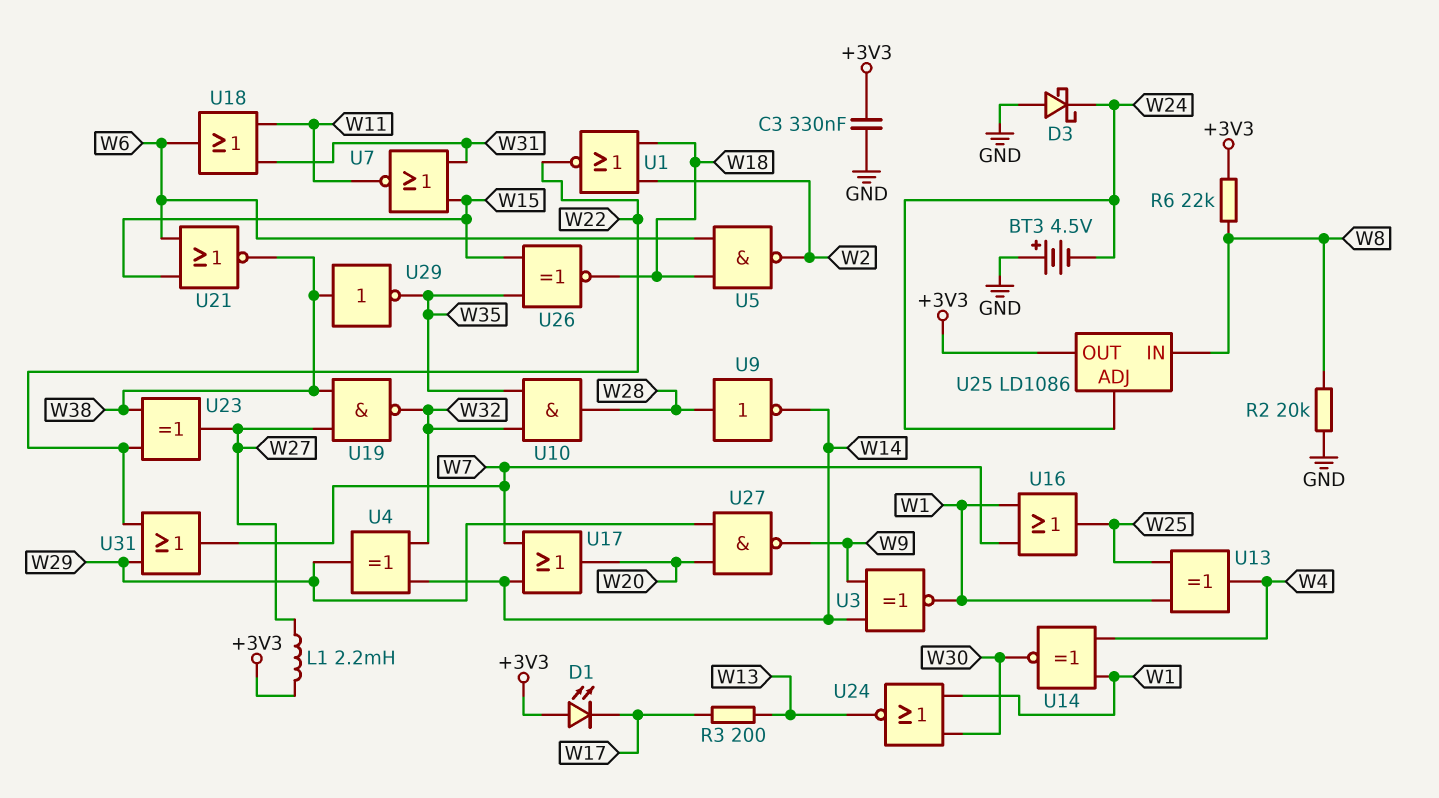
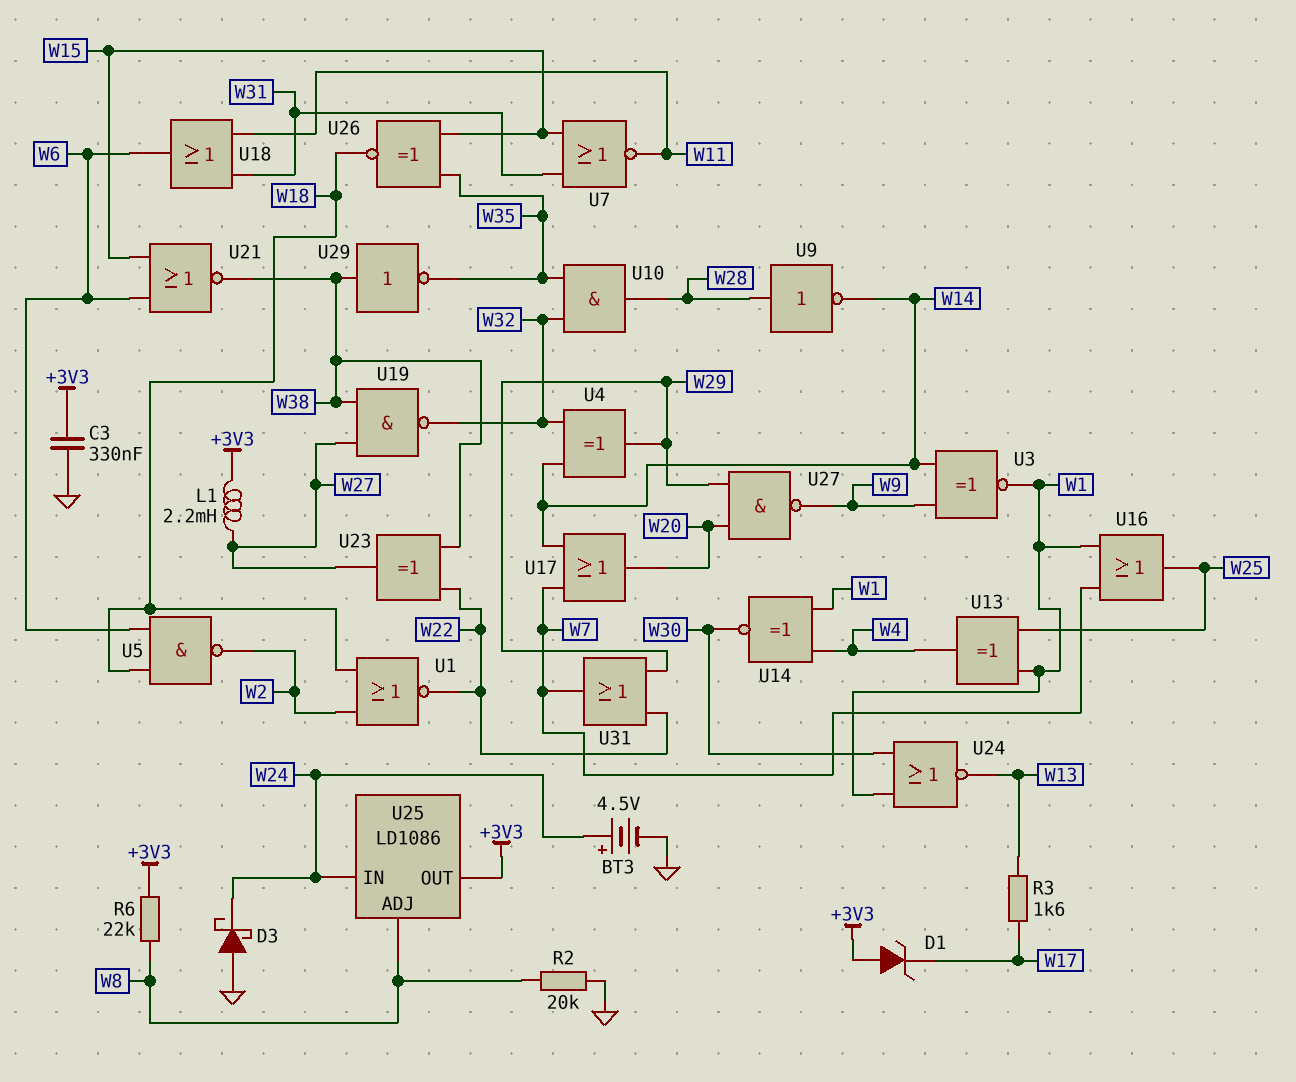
BT3: 4.5V (plus GND, minus W24) -> 4.5V (plus W24, minus GND)
D1: LED (A +3V3, K W17) -> zener (A +3V3, K W17)
R3: 200 (W13, W17) -> 1.6k (W13, W17)
U25 pin ADJ: W24 -> W8
U25 pin IN: W8 -> W24

